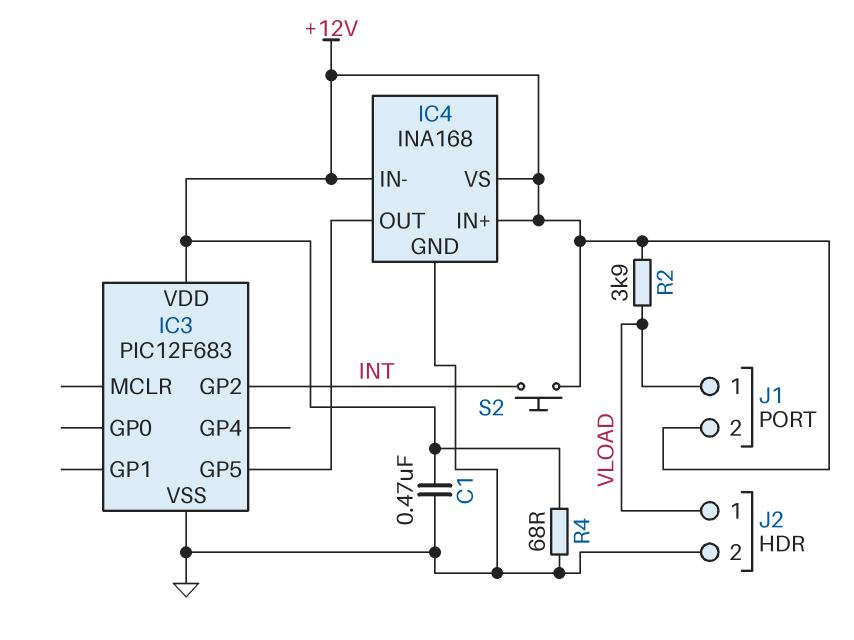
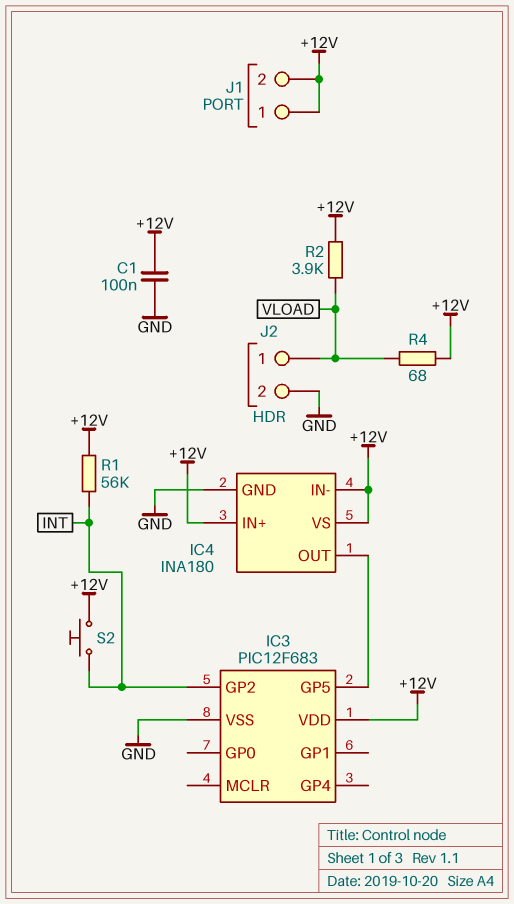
C1: 470nF (+12V, GND) -> 100nF (+12V, GND)
IC4: INA168 -> INA180
J1 pin 1: VLOAD -> +12V
R1: none -> 56k (+12V, INT)
R4: 68 (+12V, GND) -> 68 (+12V, VLOAD)

